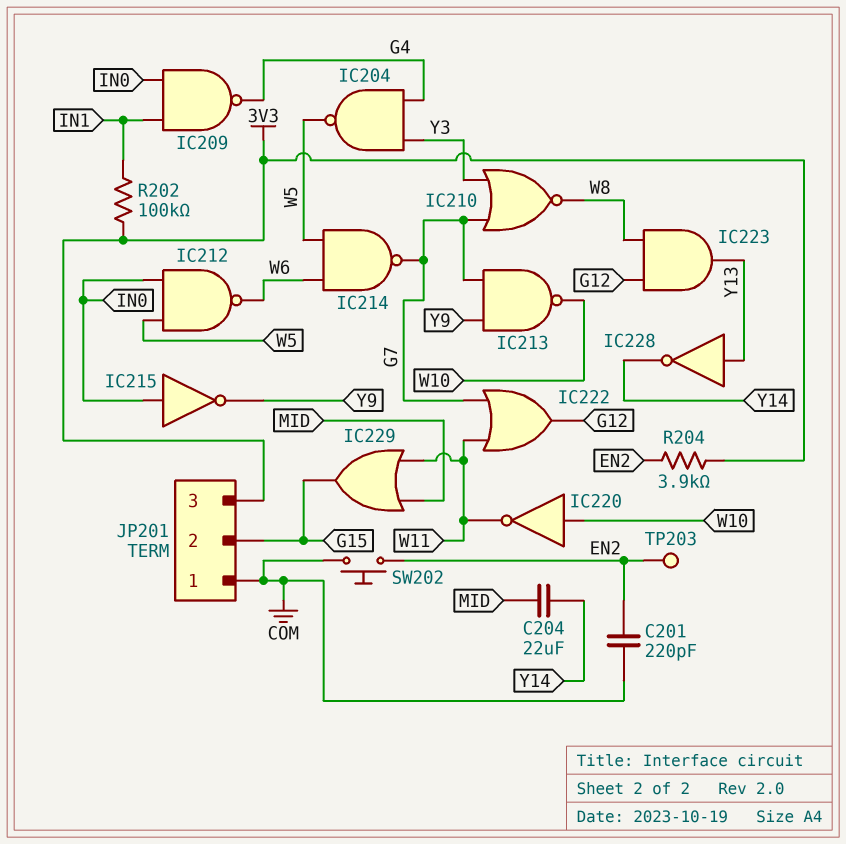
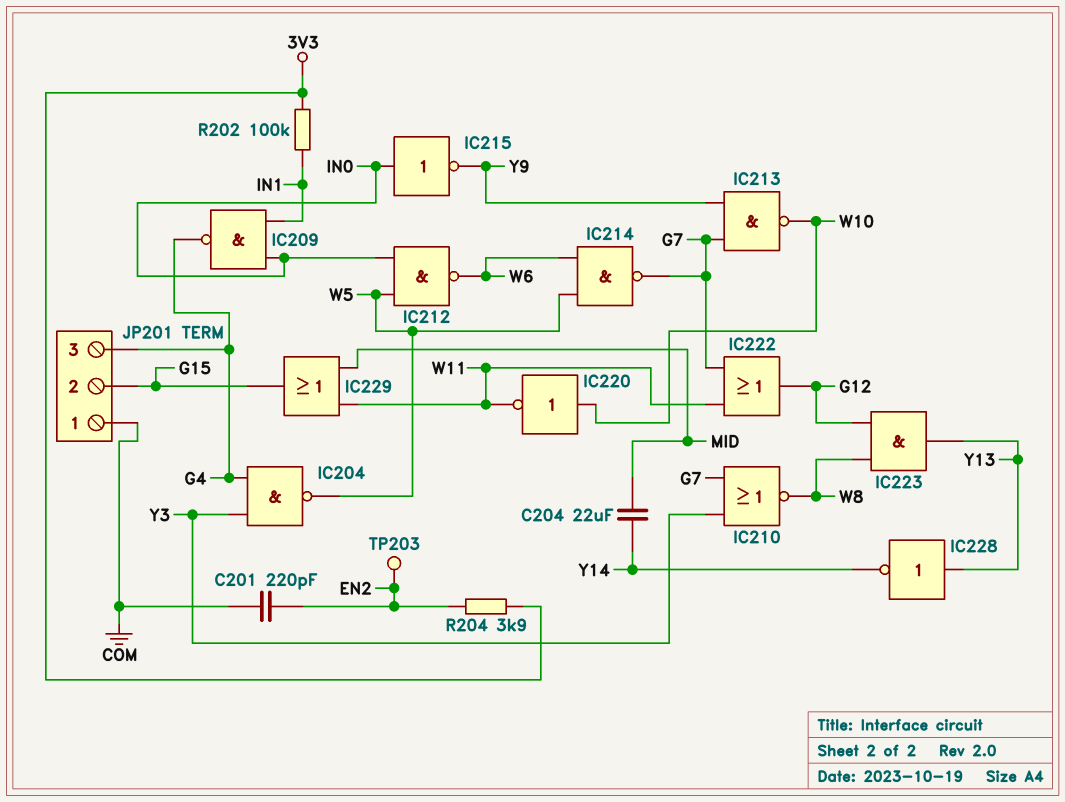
JP201 pin 3: 3V3 -> G4
SW202: button (COM, EN2) -> none

